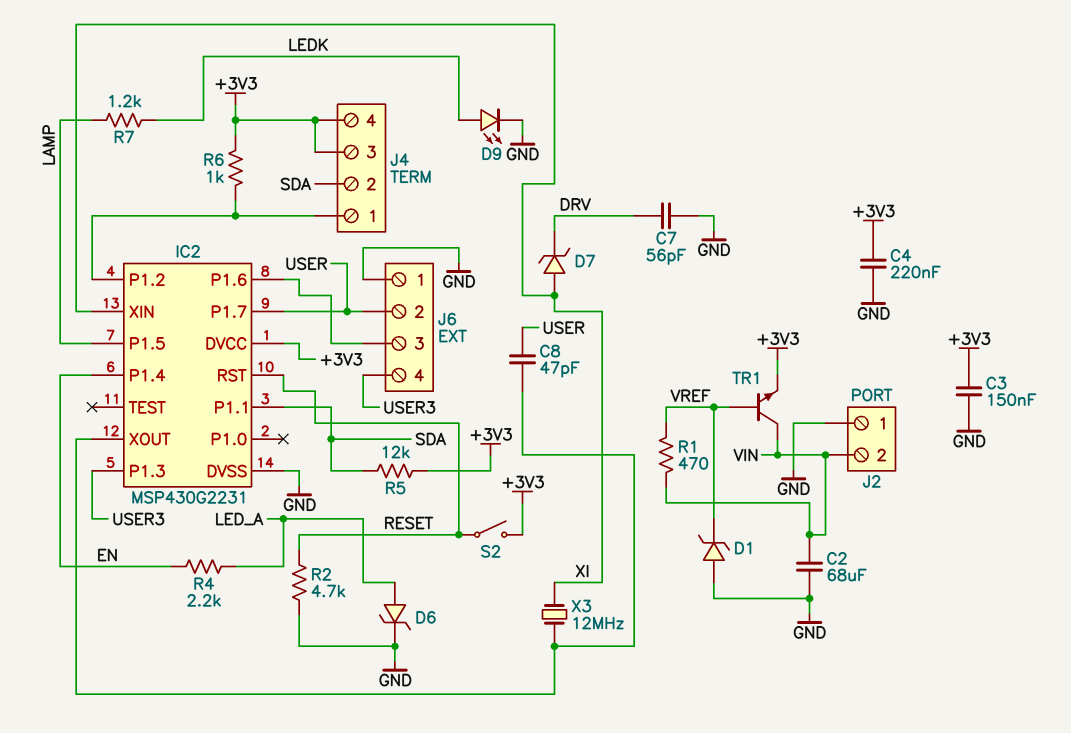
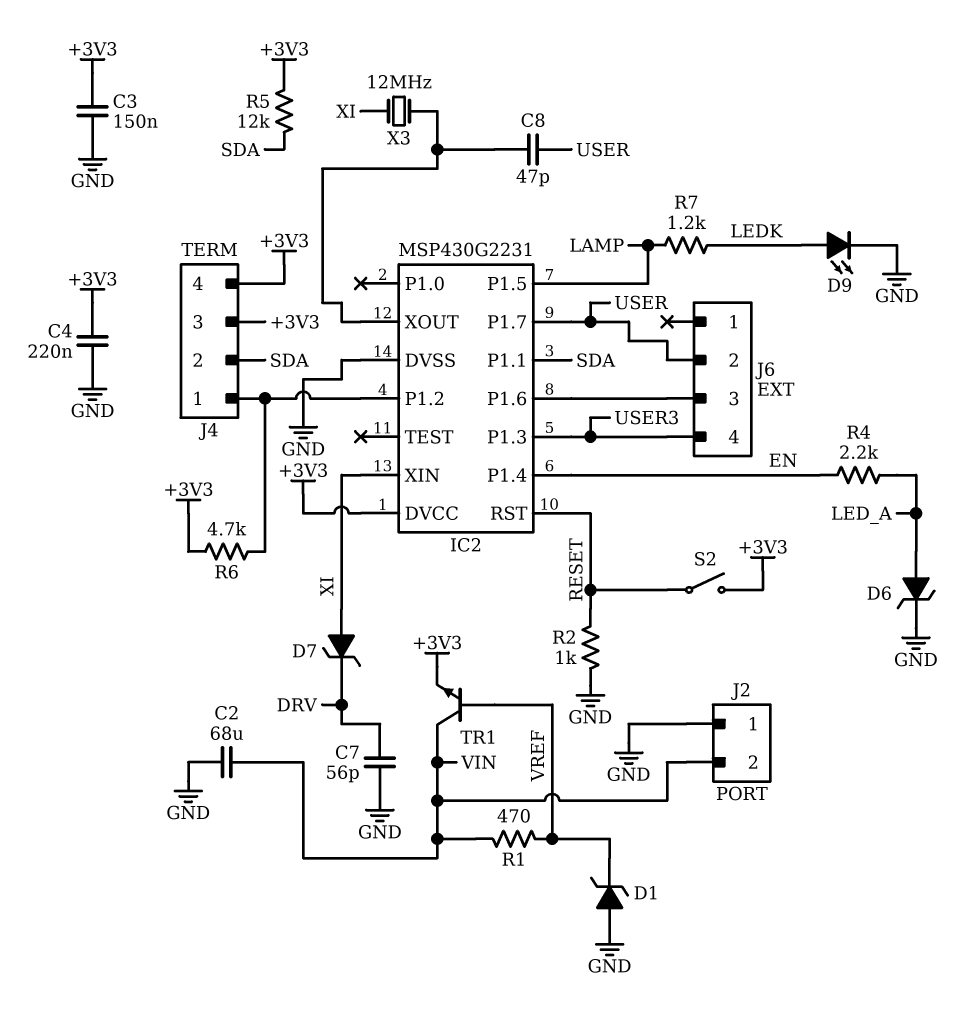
J6 pin 1: GND -> none
R2: 4.7k (GND, RESET) -> 1k (GND, RESET)
R6: 1k (+3V3, IC2/P1.2) -> 4.7k (+3V3, IC2/P1.2)

